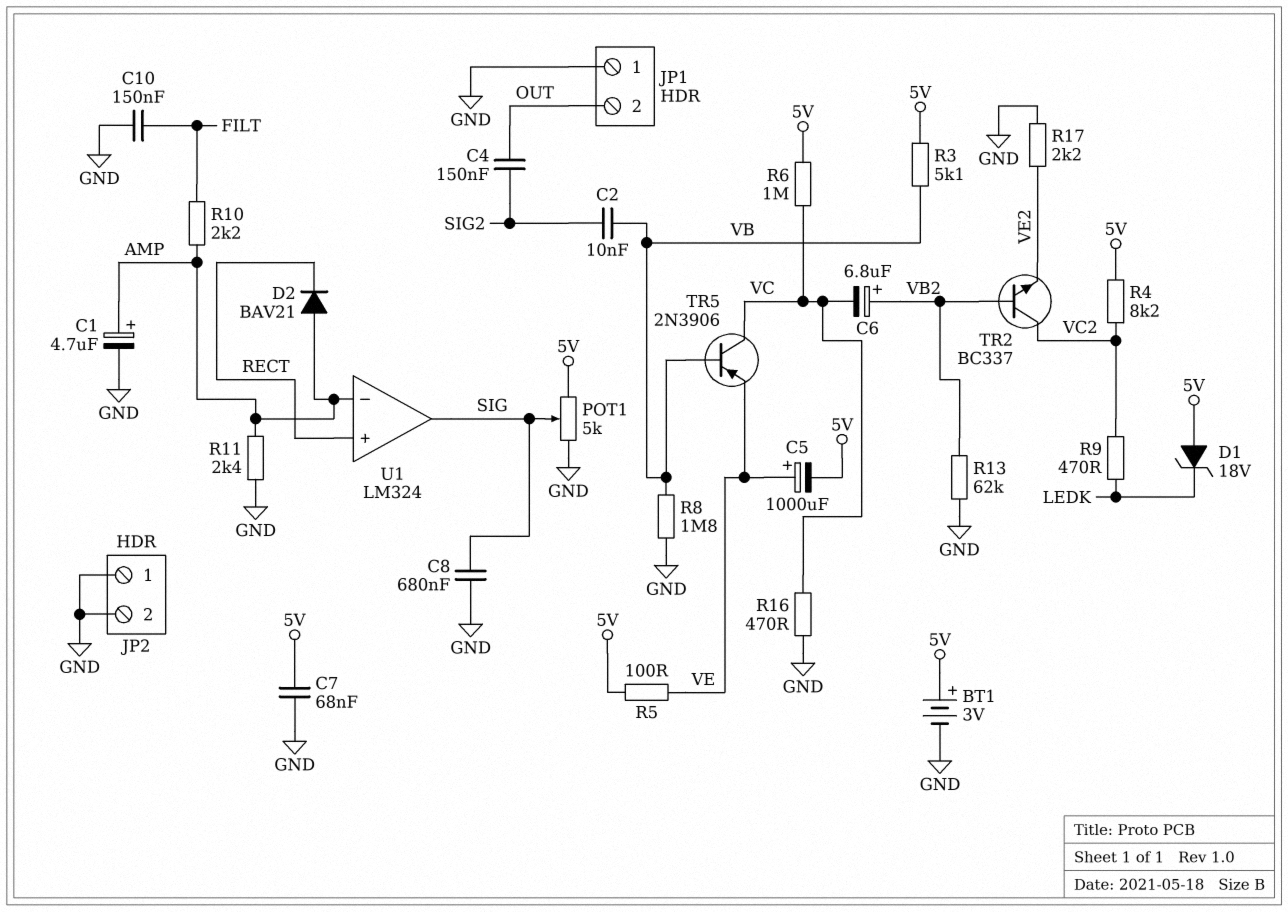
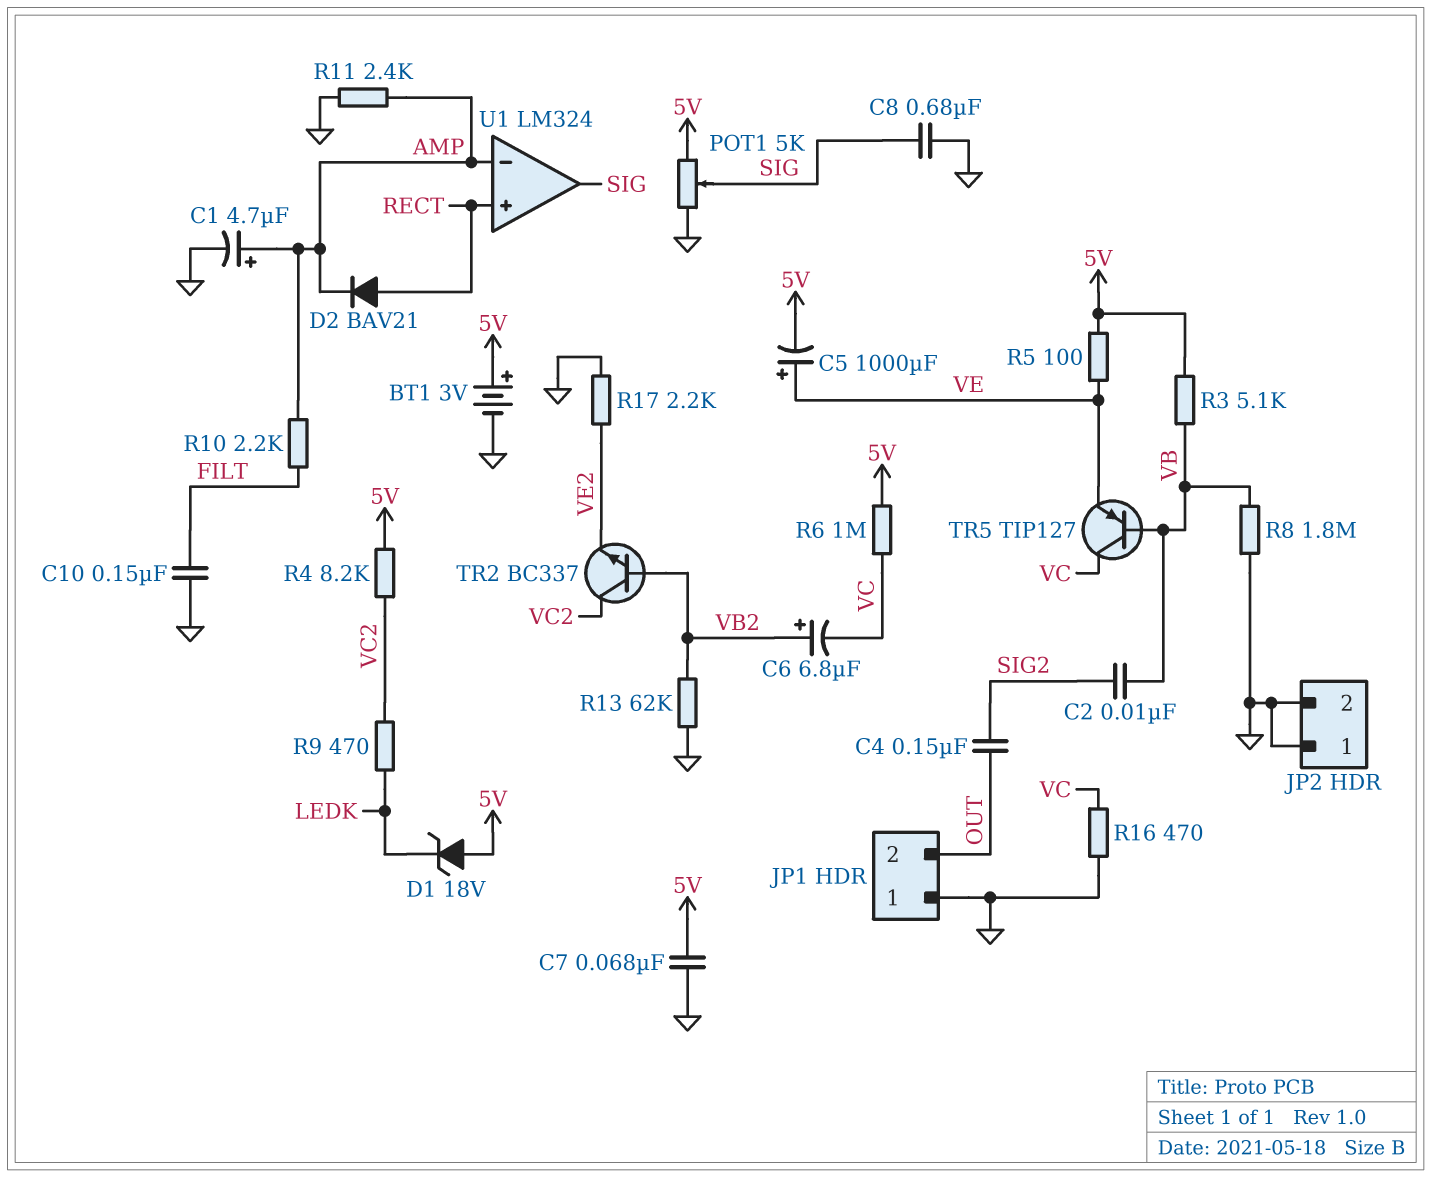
D2: diode BAV21 (A AMP, K RECT) -> diode BAV21 (A RECT, K AMP)
TR5: PNP 2N3906 (B VB, C VC, E VE) -> PNP TIP127 (B VB, C VC, E VE)

